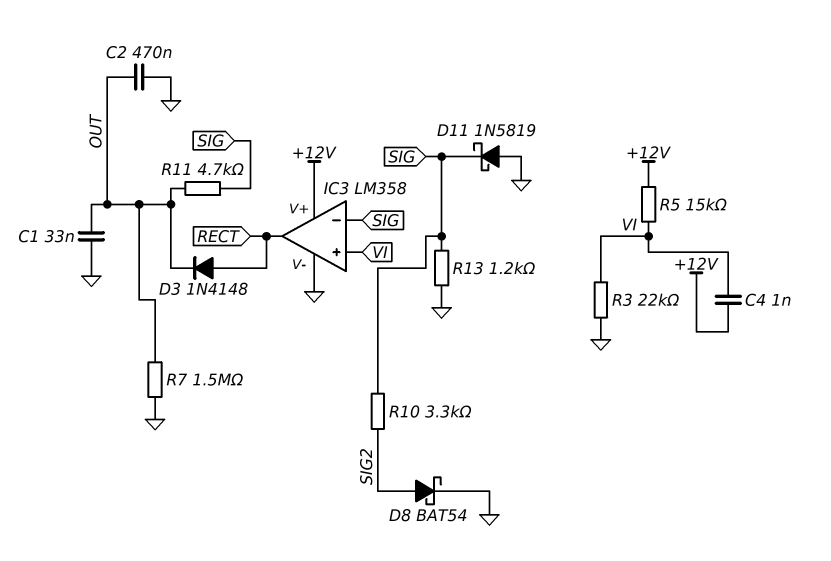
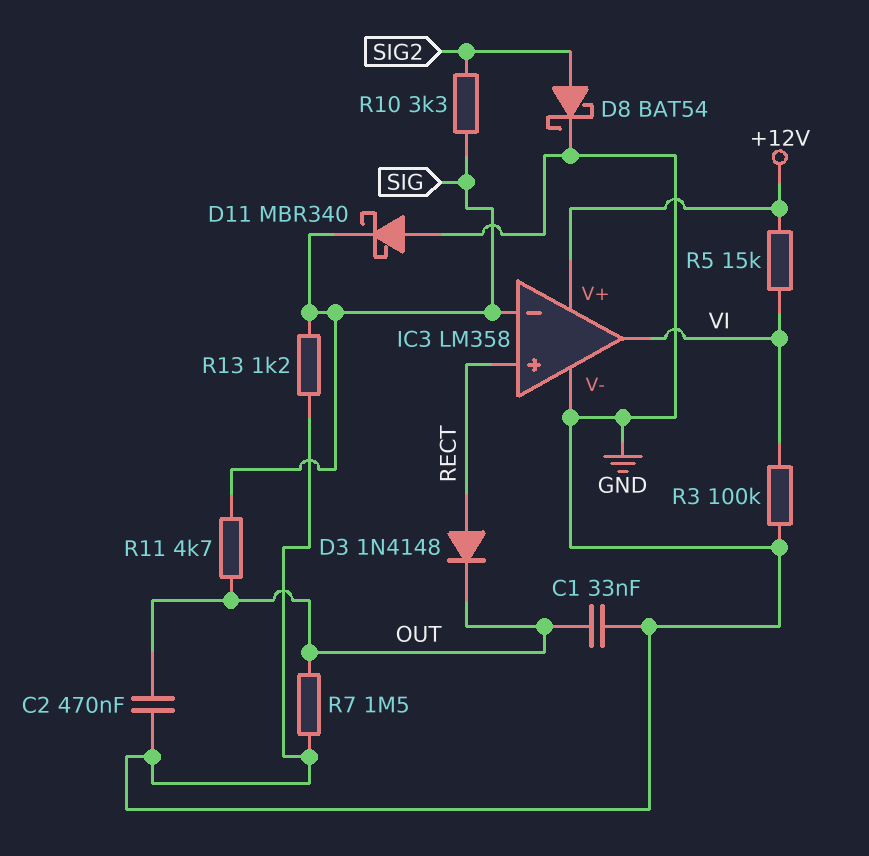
C4: 1nF (+12V, VI) -> none
D11: schottky 1N5819 (A GND, K SIG) -> schottky MBR340 (A GND, K SIG)
IC3 pin in+: VI -> RECT
IC3 pin out: RECT -> VI
R3: 22k (GND, VI) -> 100k (GND, VI)

